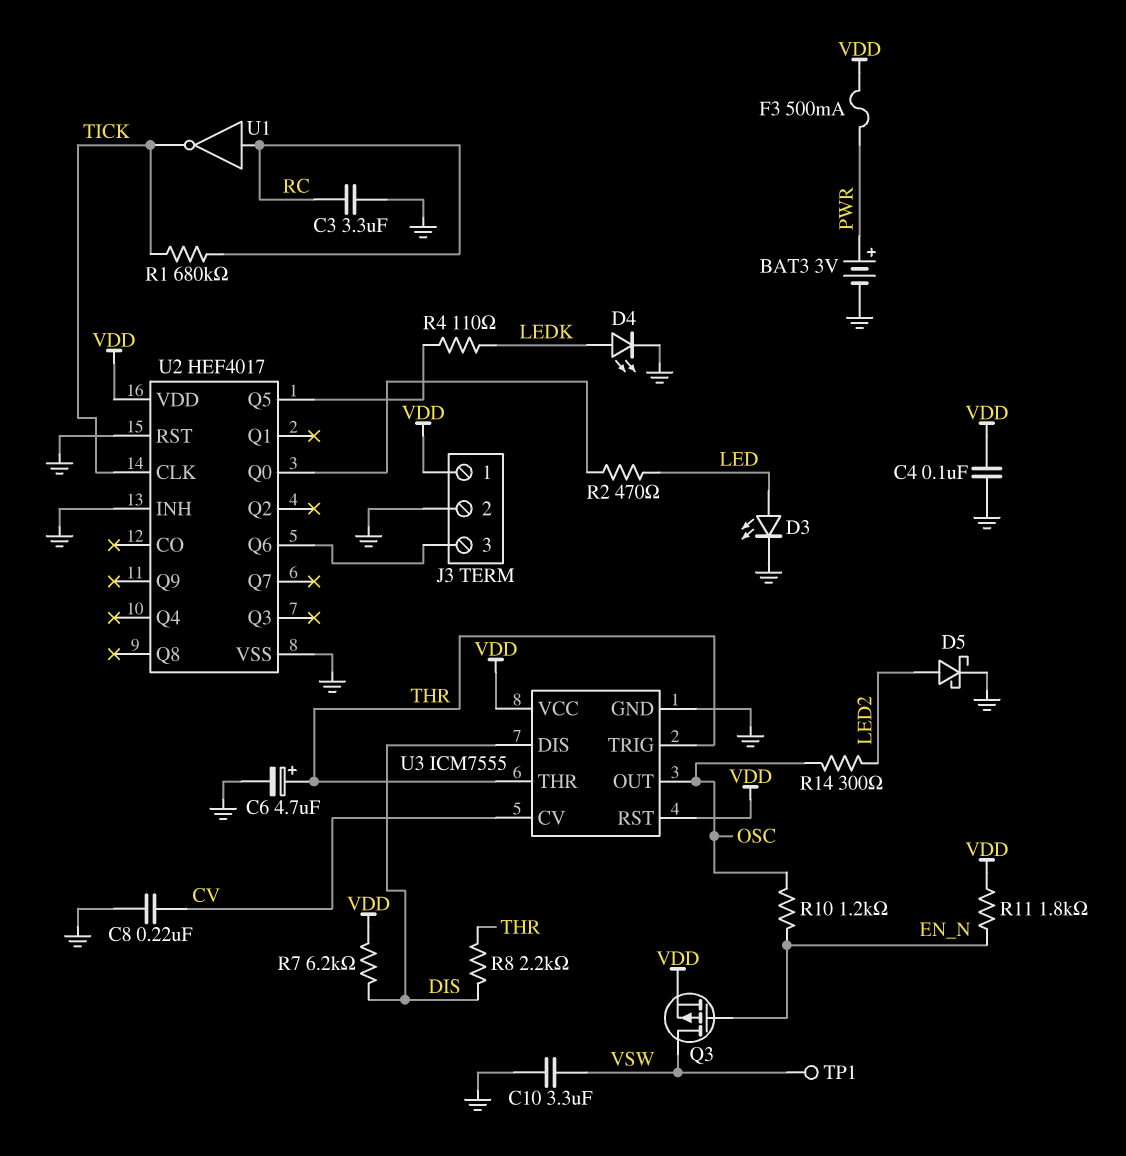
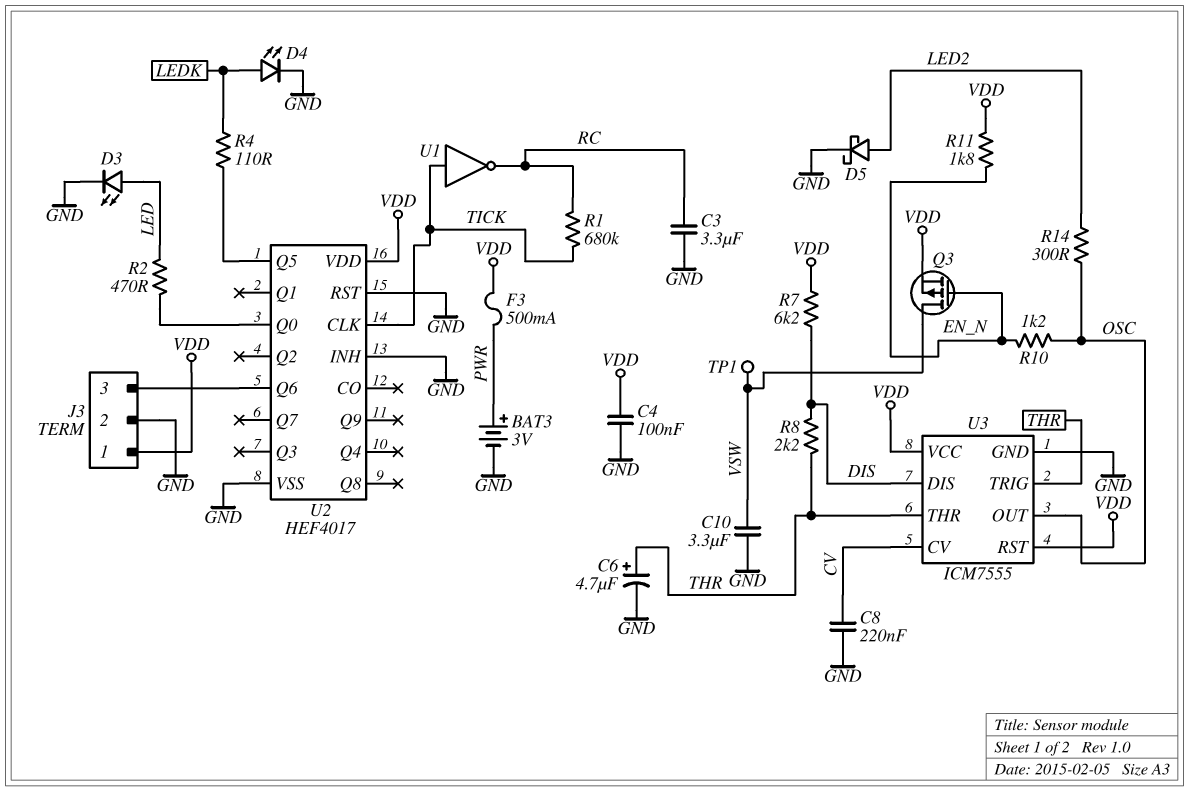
U1: NOT (in RC, out TICK) -> NOT (in TICK, out RC)

